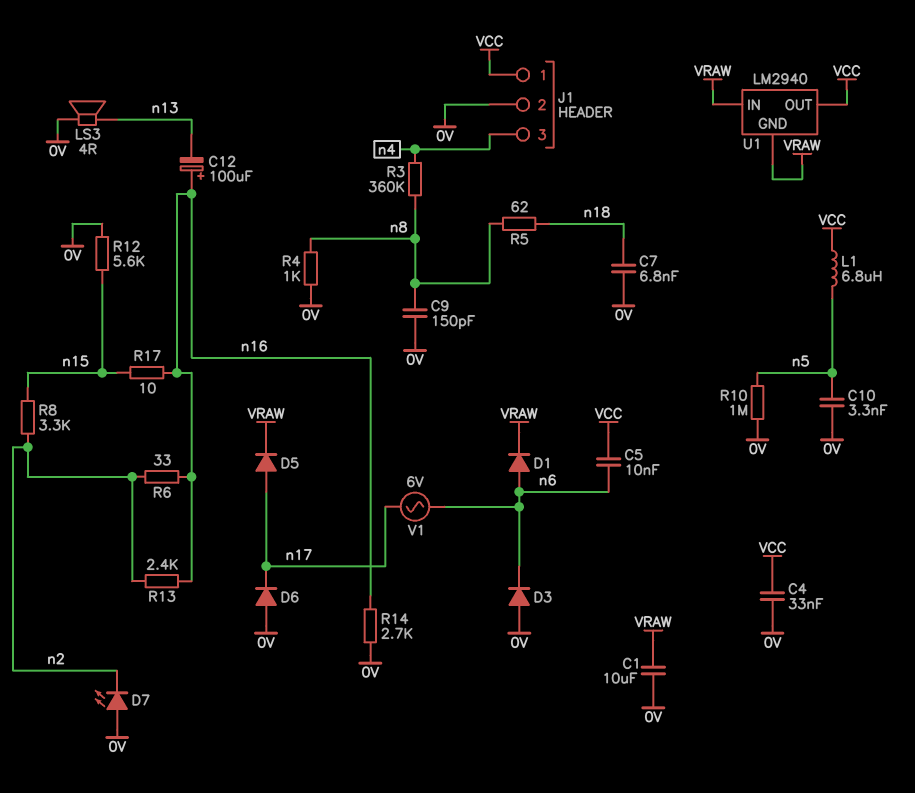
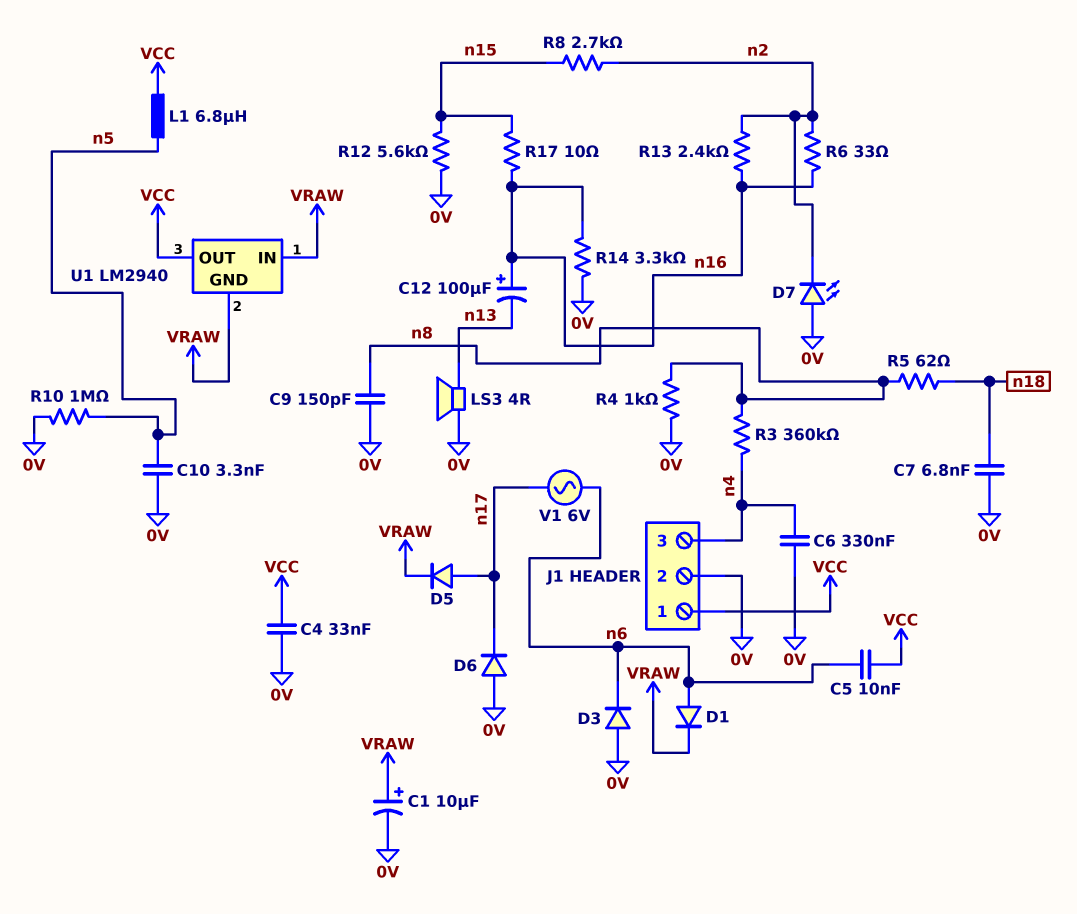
C1: 10uF (0V, VRAW) -> 10uF (plus VRAW, minus 0V)
C6: none -> 330nF (0V, n4)
R8: 3.3k (n2, n15) -> 2.7k (n2, n15)
R14: 2.7k (0V, n16) -> 3.3k (0V, n16)

